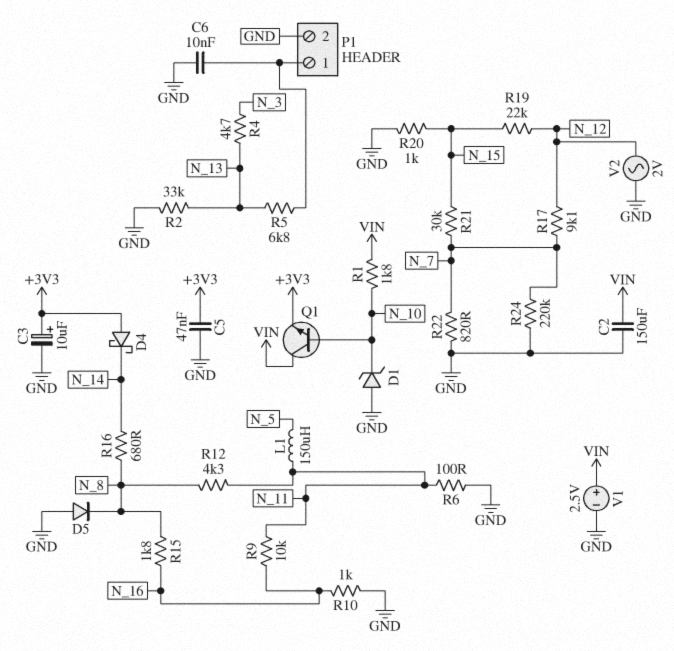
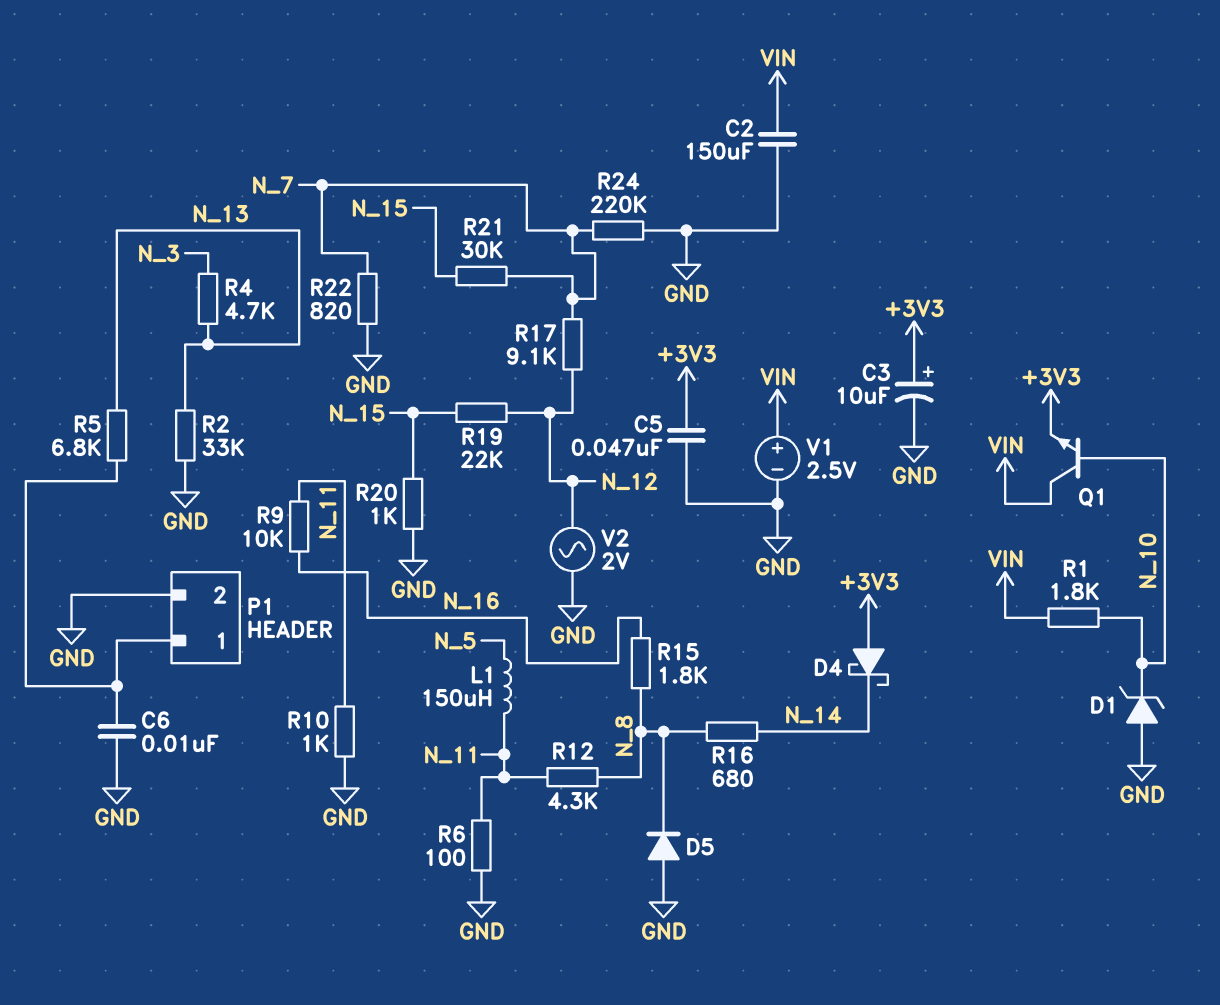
R10: 1k (GND, N_16) -> 1k (GND, N_11)

